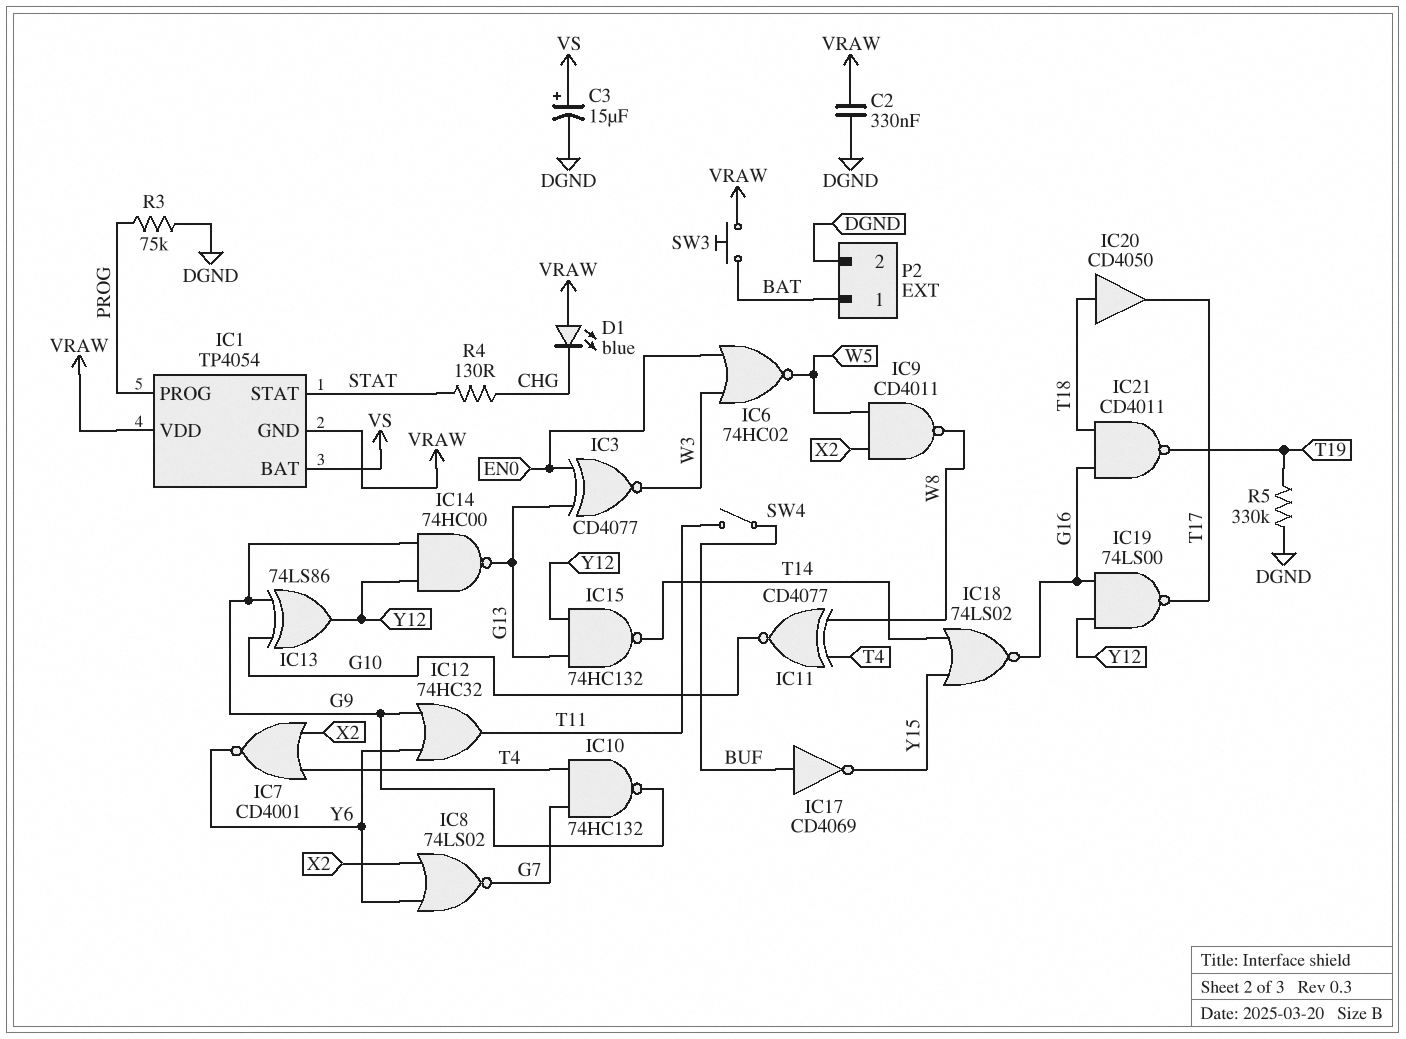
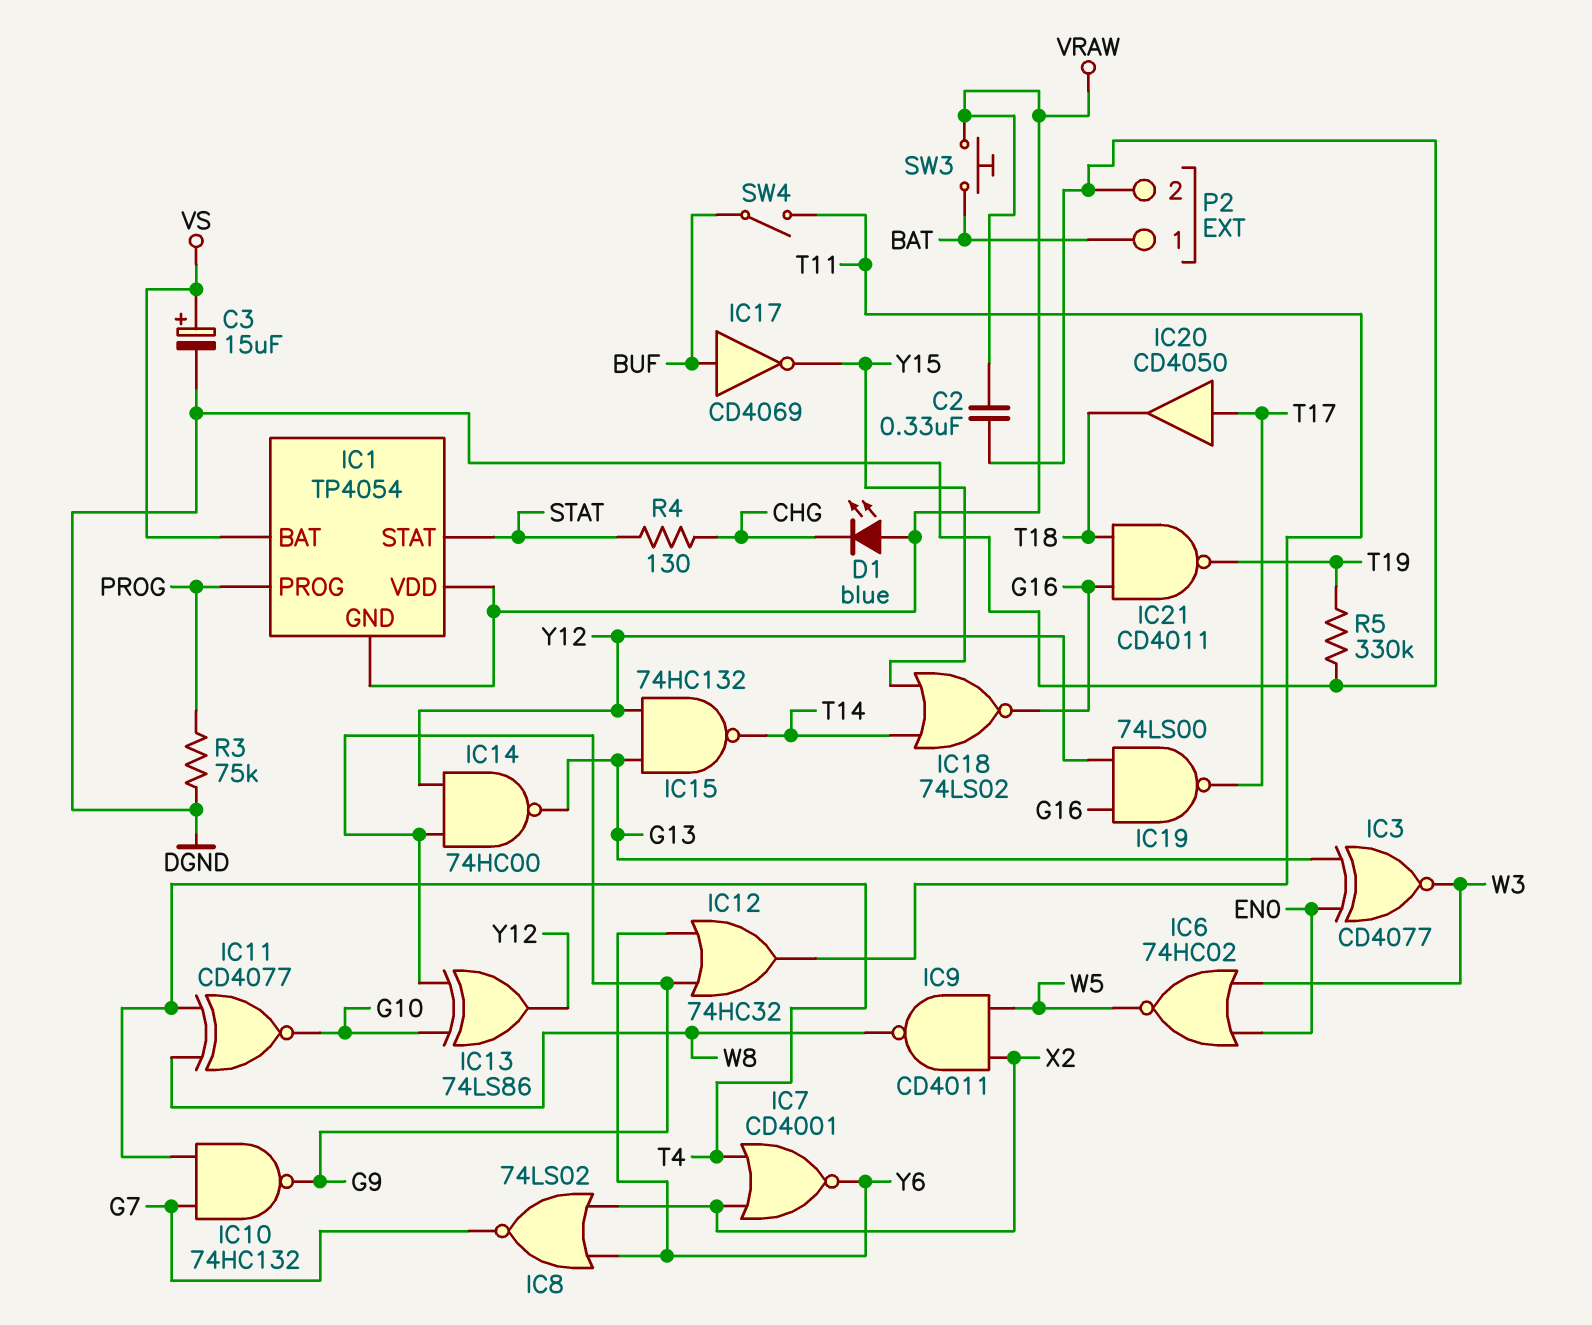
IC20: buffer CD4050 (in T18, out T17) -> buffer CD4050 (in T17, out T18)

